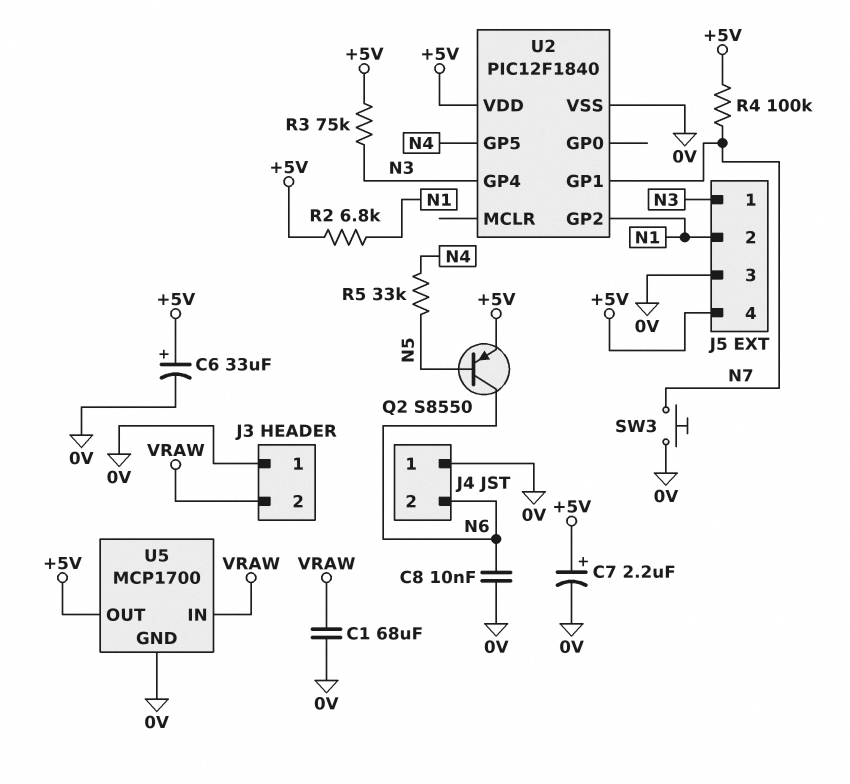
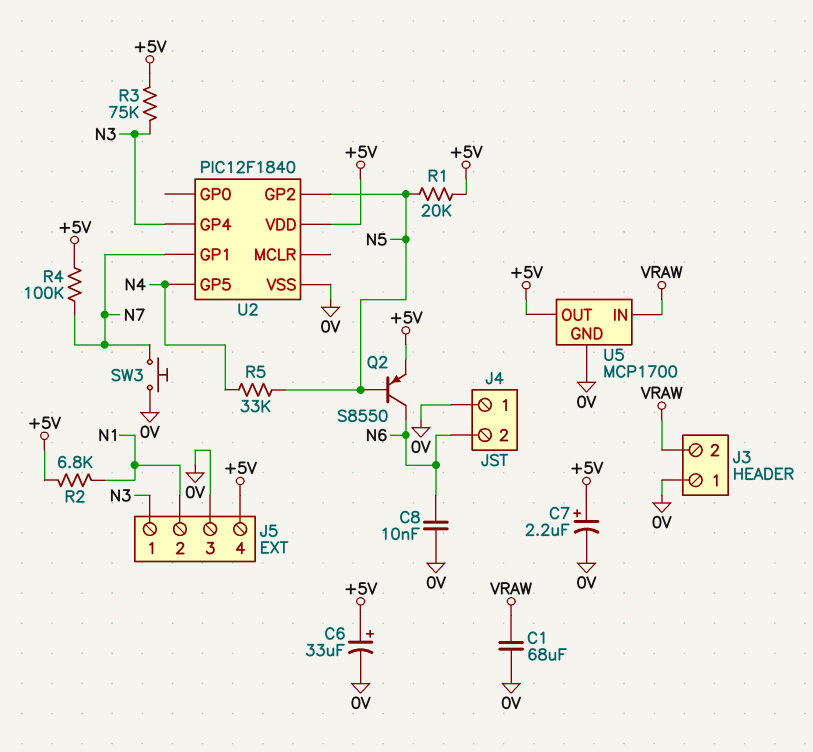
R1: none -> 20k (+5V, N5)
U2 pin GP2: N1 -> N5

